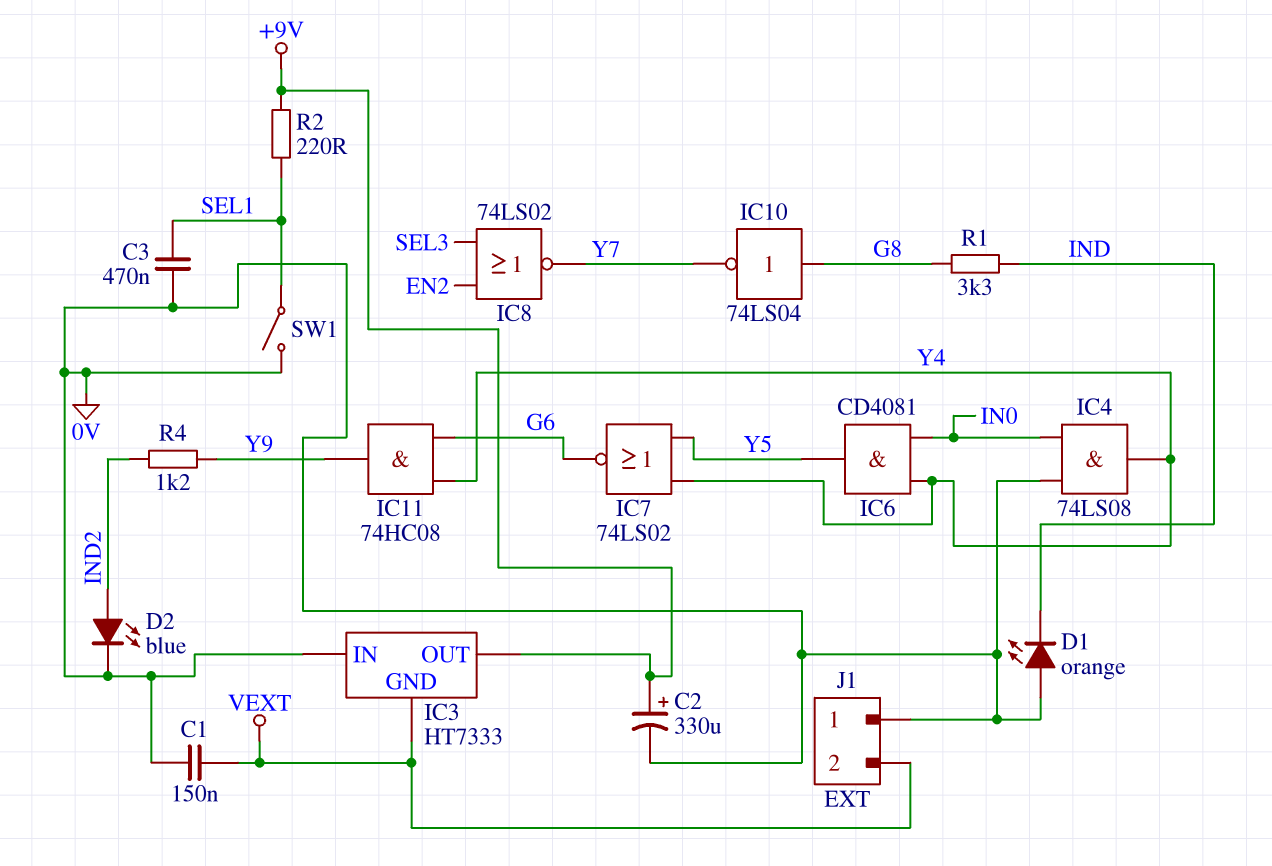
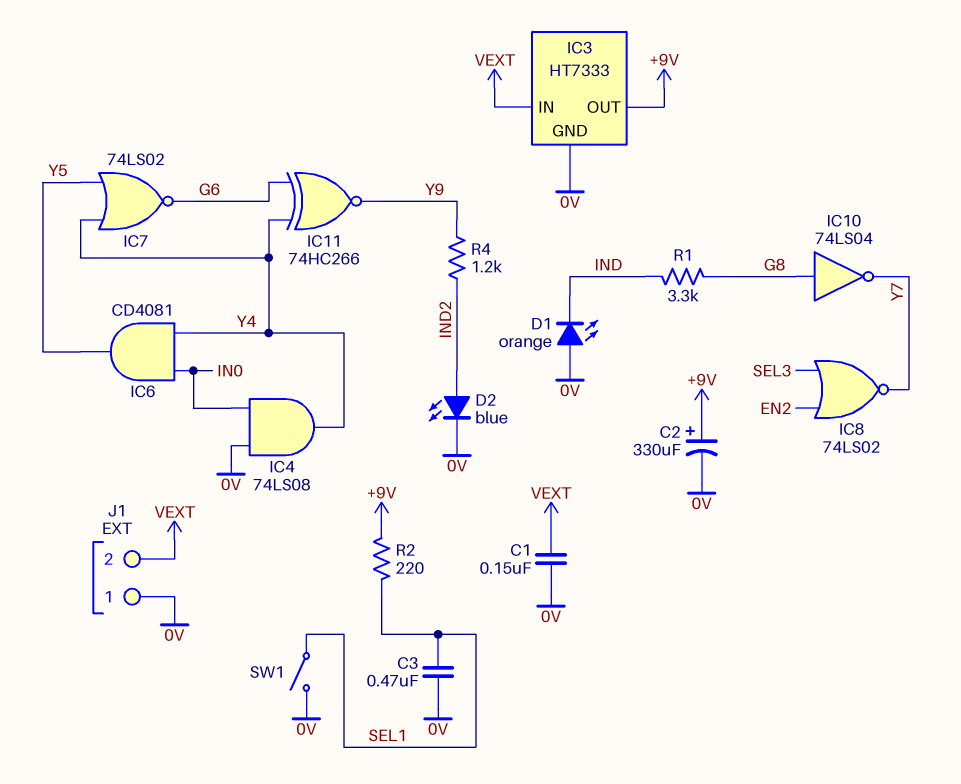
IC3 pin GND: VEXT -> 0V
IC3 pin IN: 0V -> VEXT
IC11: AND 74HC08 (in G6, in Y4, out Y9) -> XNOR 74HC266 (in G6, in Y4, out Y9)

